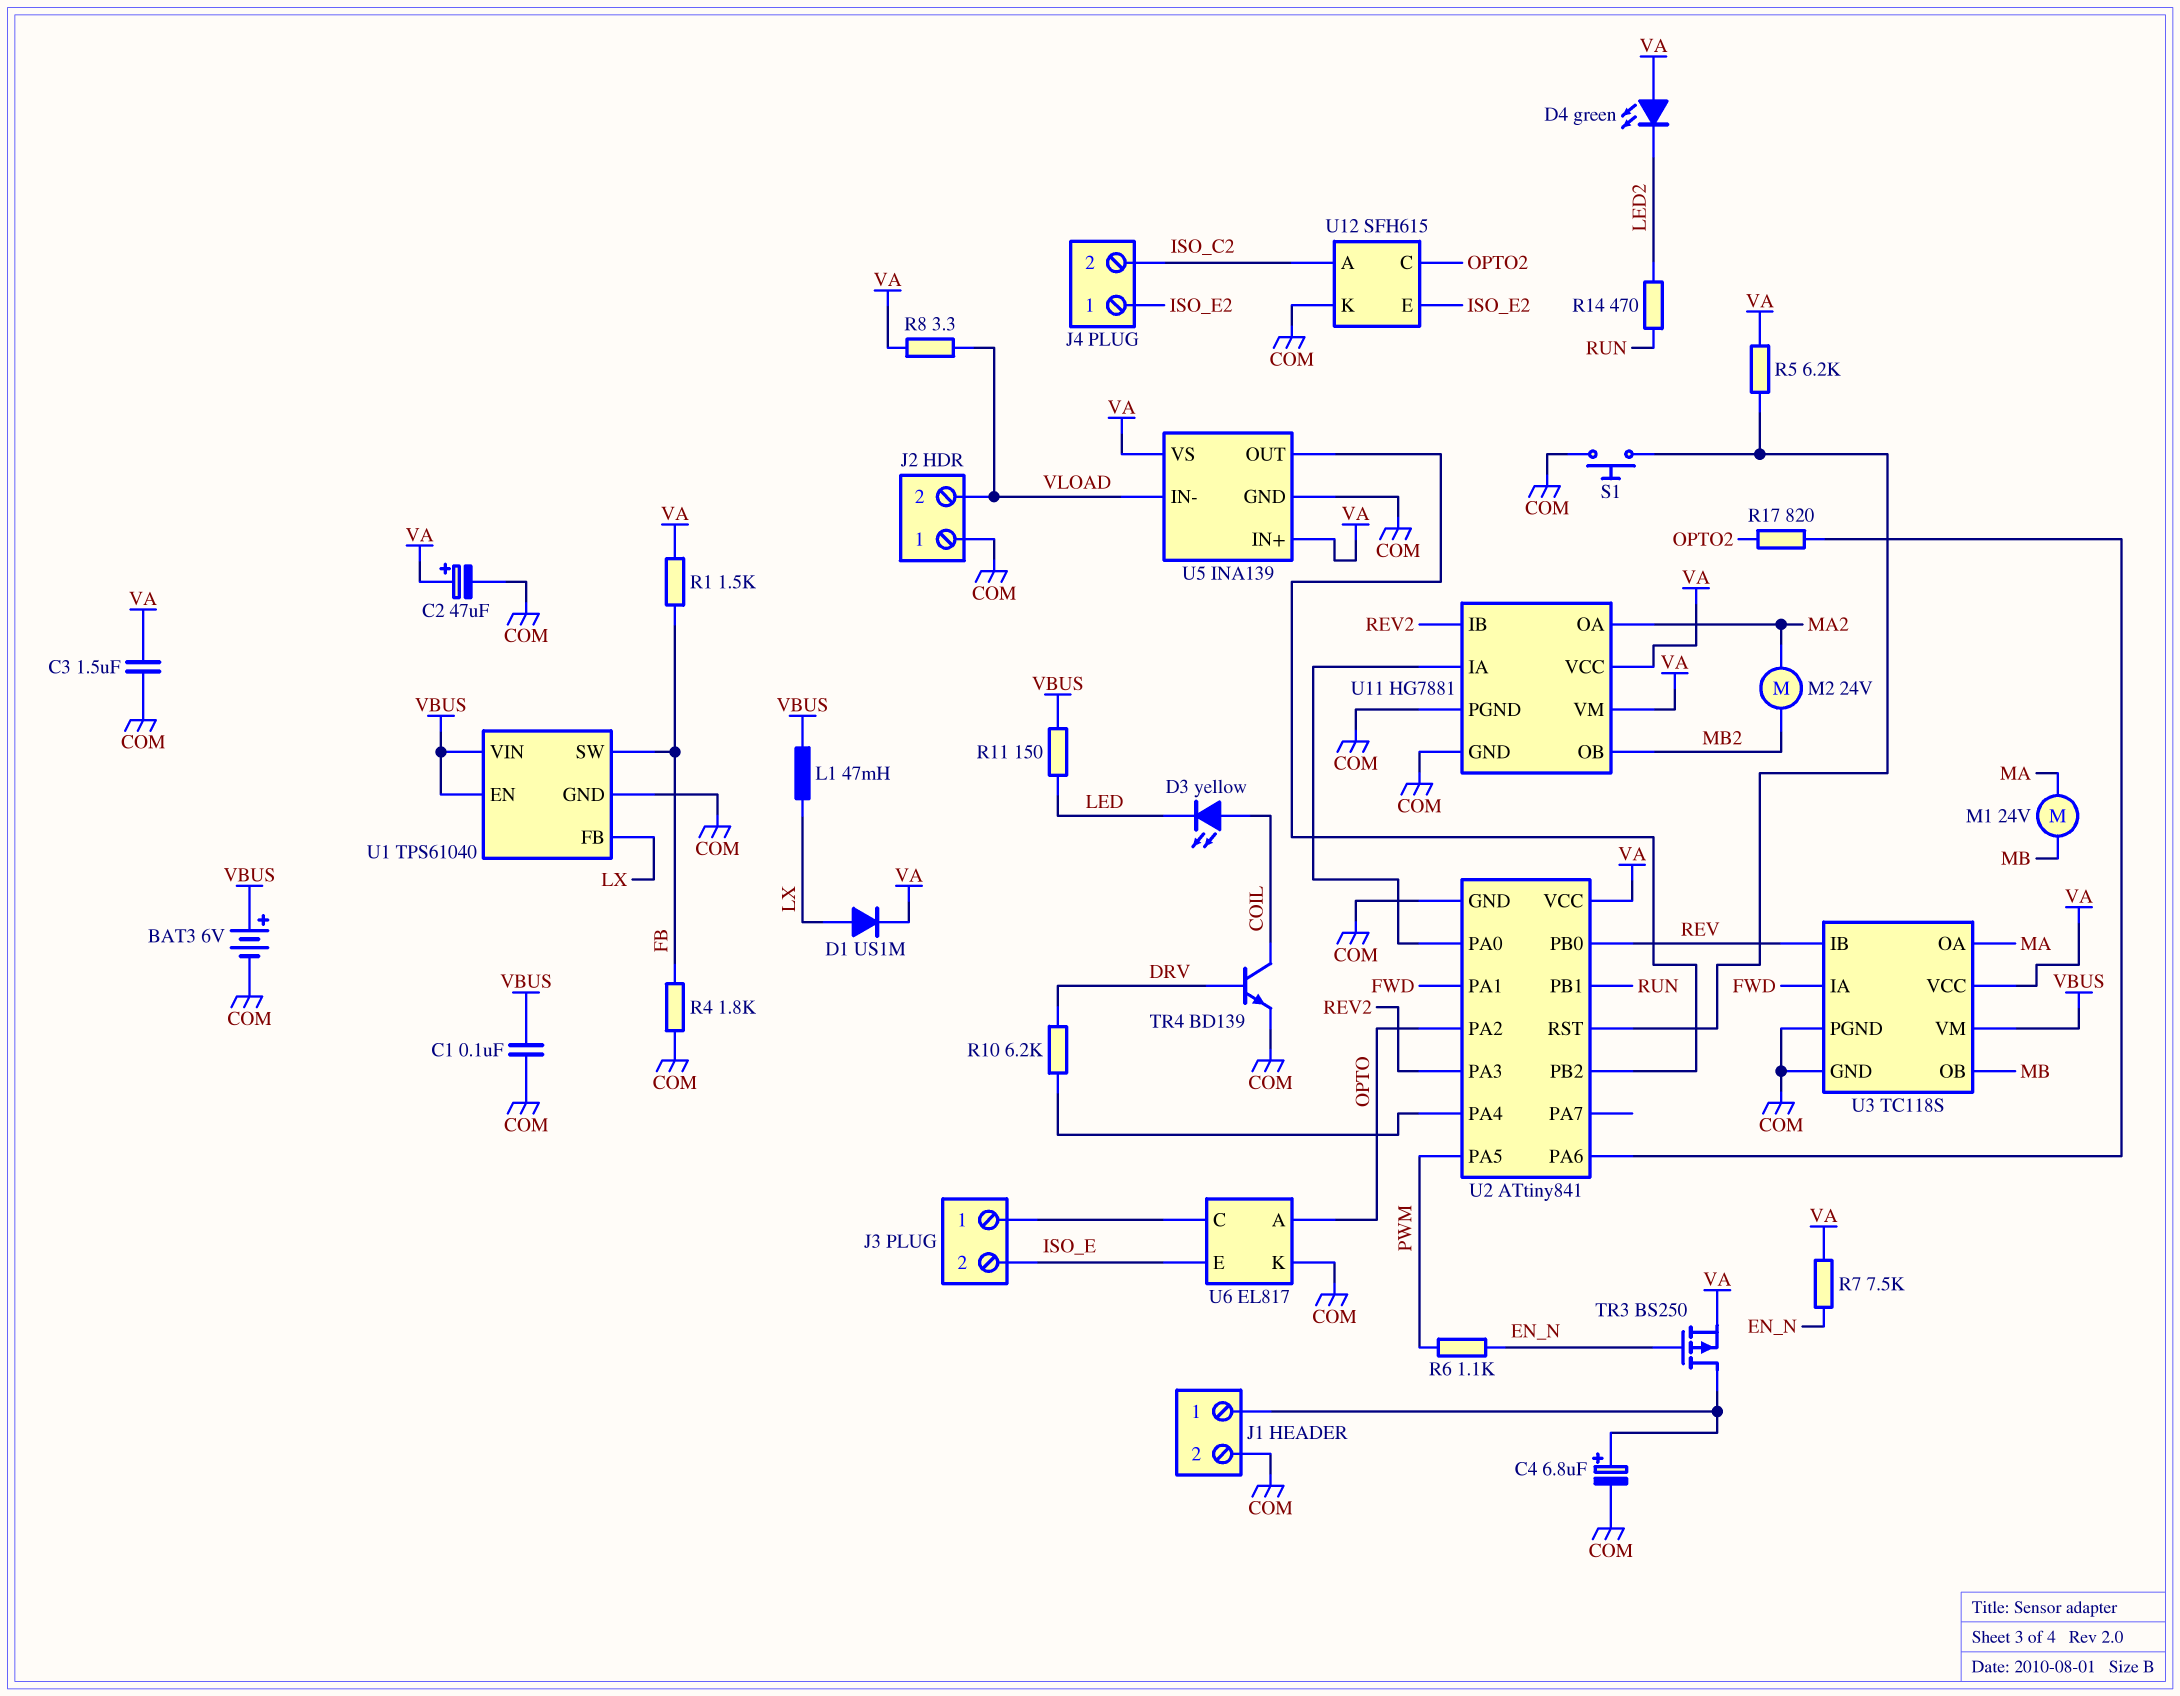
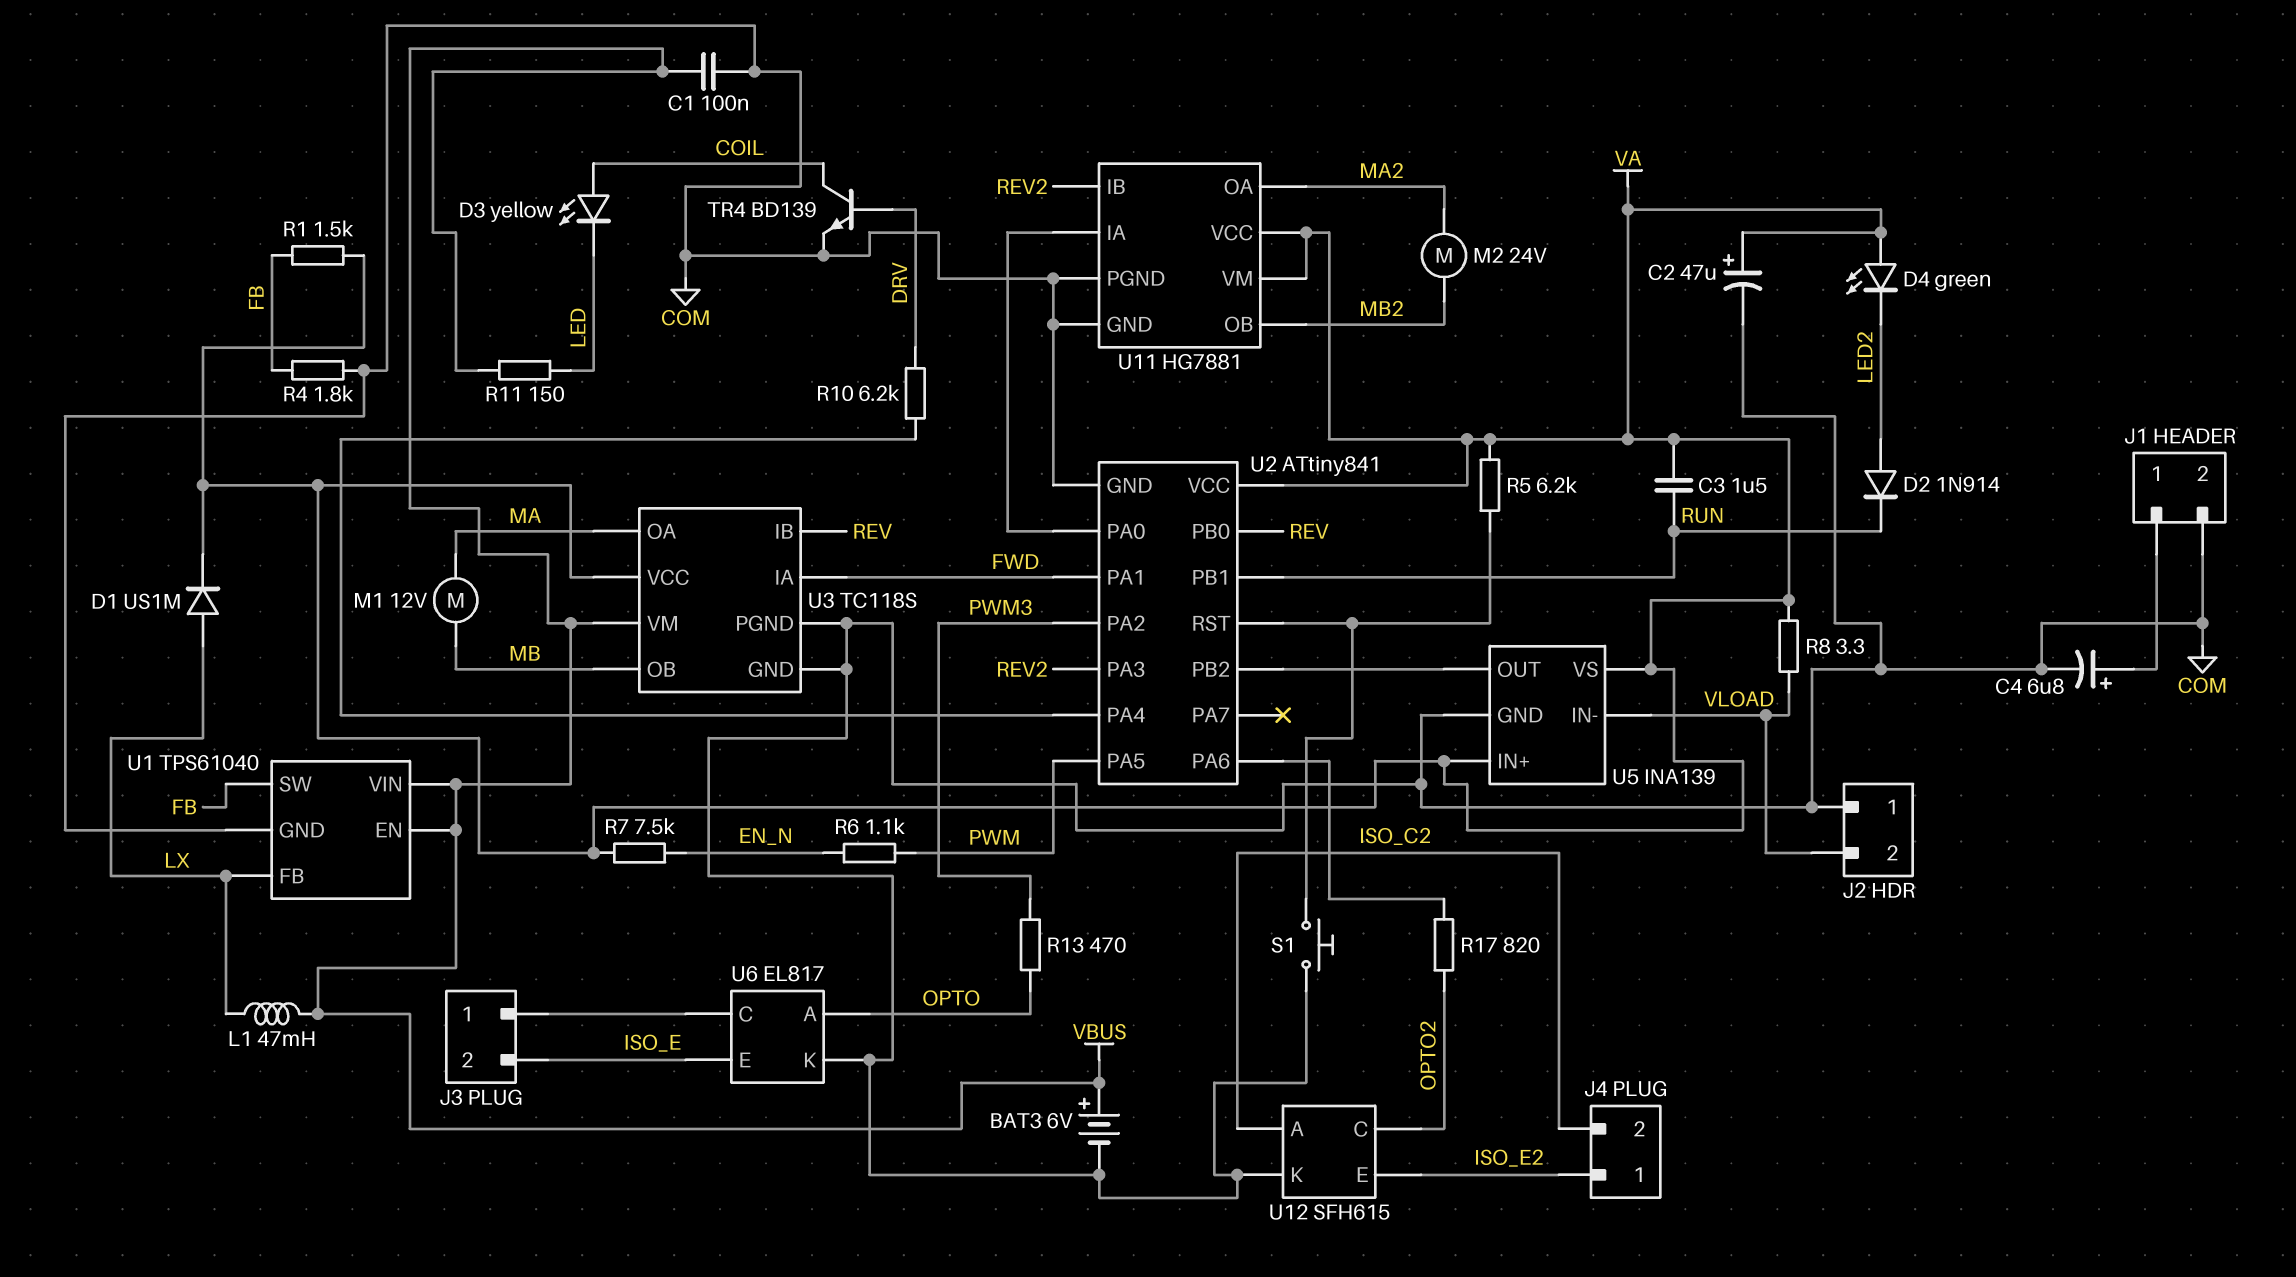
C3: 1.5uF (COM, VA) -> 1.5uF (RUN, VA)
D2: none -> diode 1N914 (A LED2, K RUN)
M1: motor 24V (MA, MB) -> motor 12V (MA, MB)
R13: none -> 470 (OPTO, PWM3)
R14: 470 (LED2, RUN) -> none
TR3: PMOS BS250 (G EN_N, D J1/1, S VA) -> none
U2 pin PA2: OPTO -> PWM3

